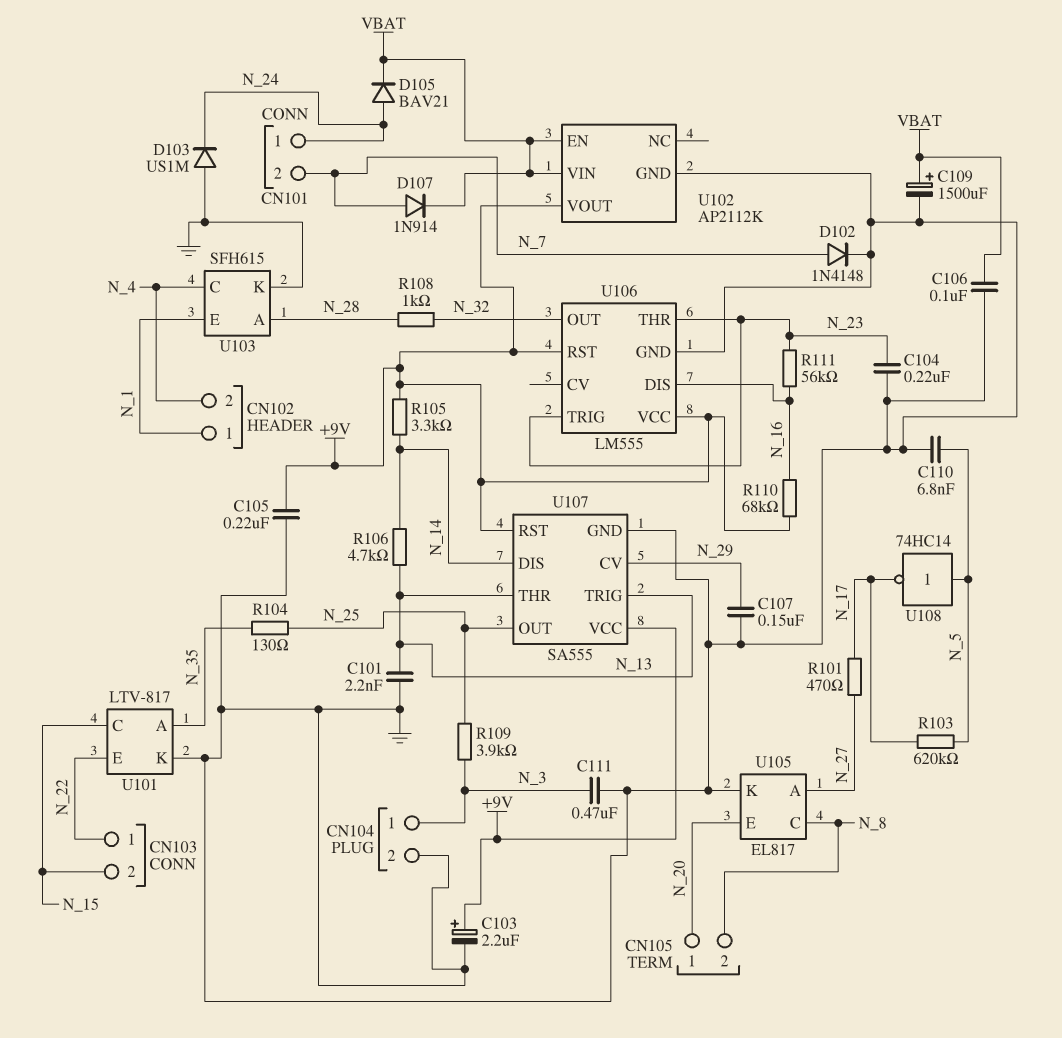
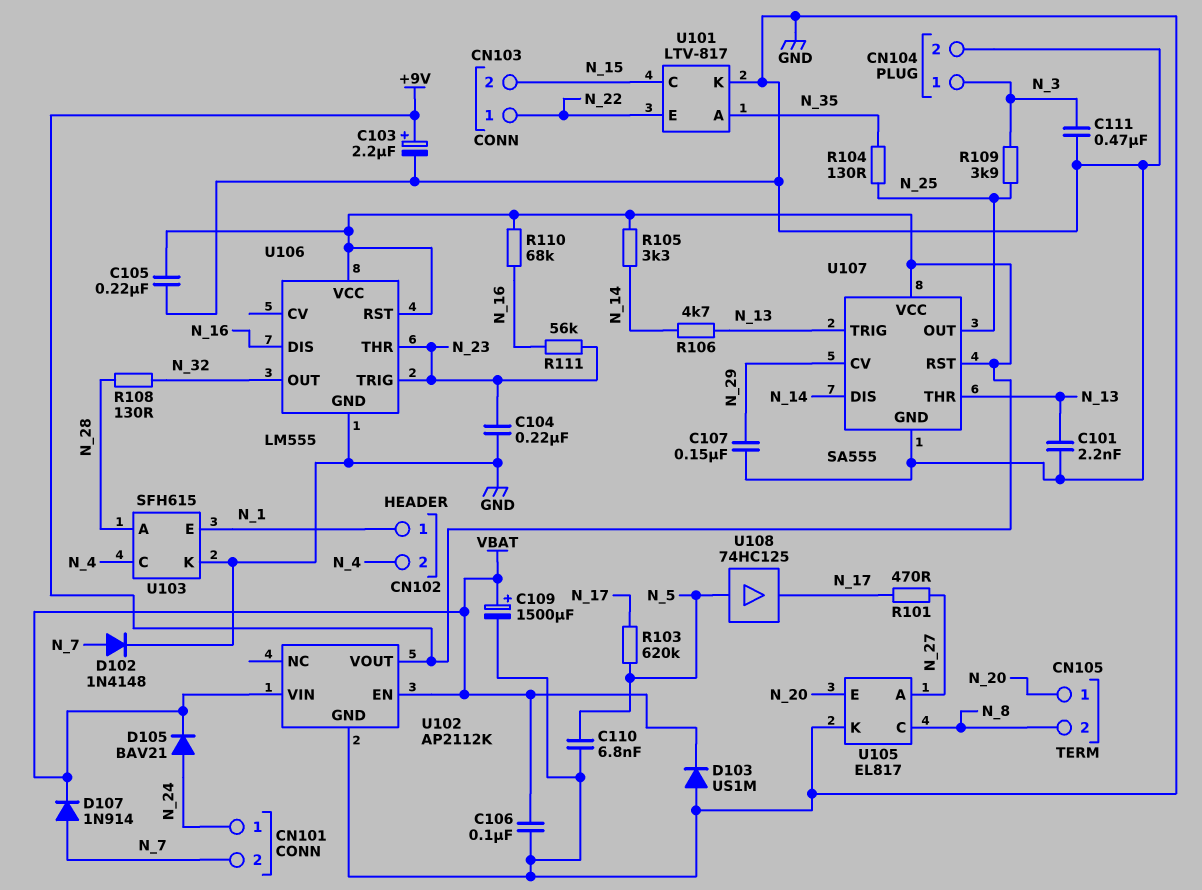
D103: diode US1M (A GND, K N_24) -> diode US1M (A GND, K VBAT)
R108: 1k (N_28, N_32) -> 130 (N_28, N_32)
U108: NOT 74HC14 (in N_5, out N_17) -> buffer 74HC125 (in N_5, out N_17)

